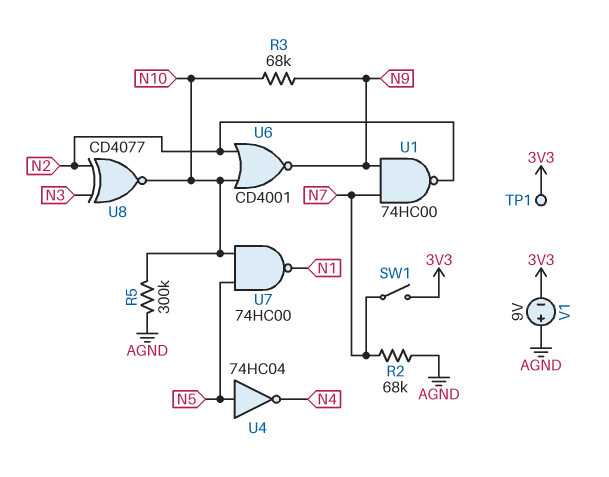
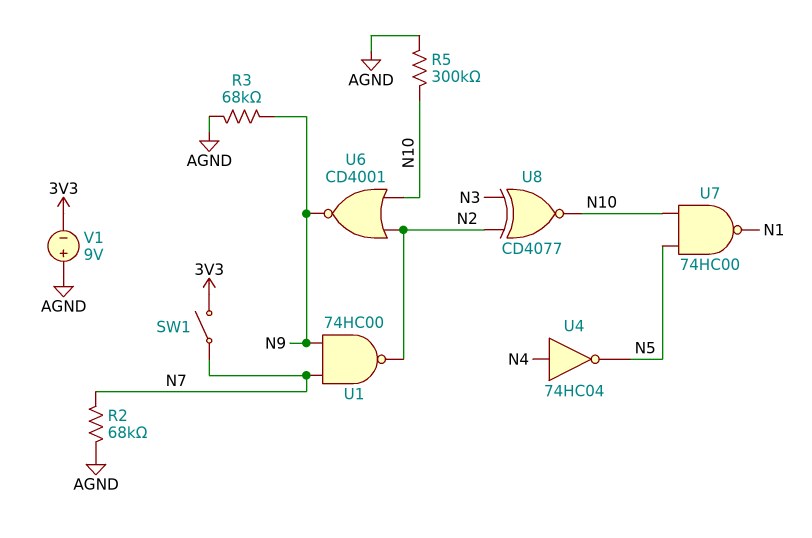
R3: 68k (N9, N10) -> 68k (AGND, N9)
TP1: test point (3V3) -> none
U4: NOT 74HC04 (in N5, out N4) -> NOT 74HC04 (in N4, out N5)

